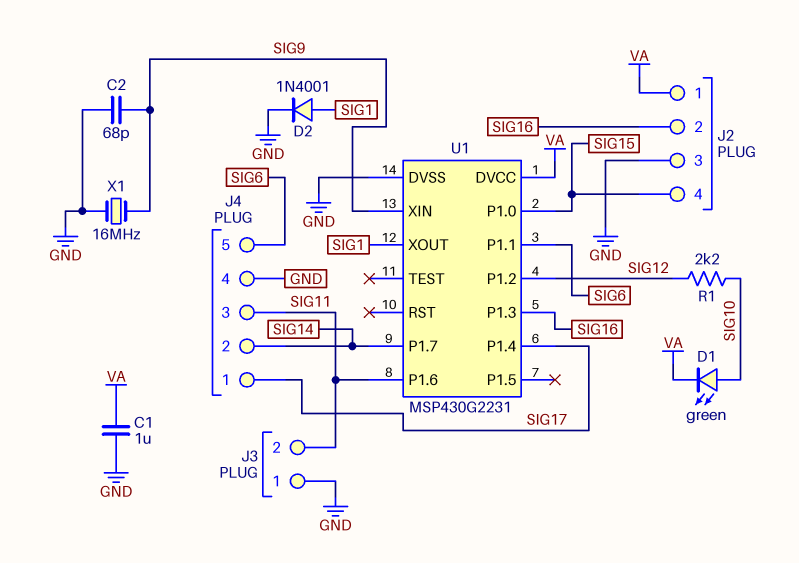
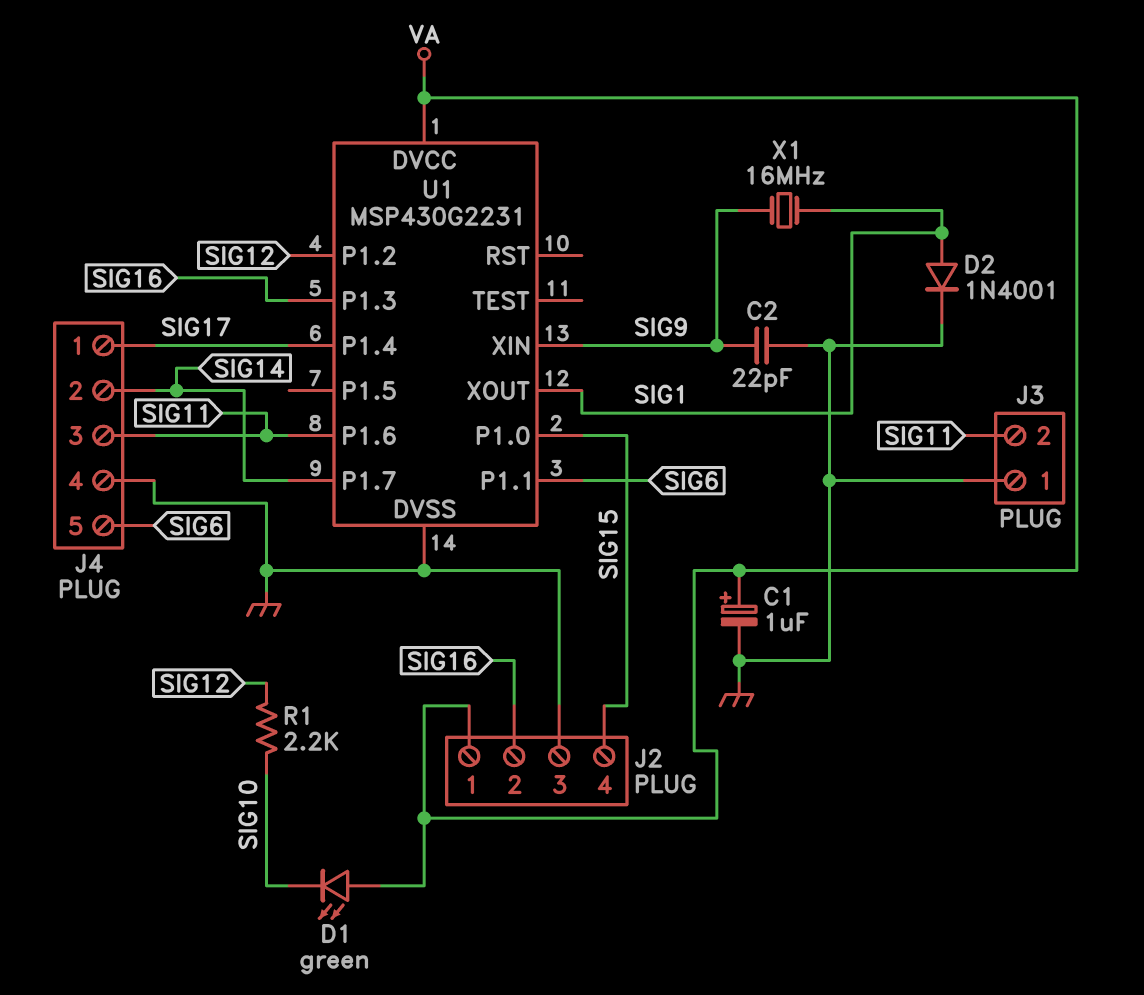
C1: 1uF (GND, VA) -> 1uF (plus VA, minus GND)
C2: 68pF (GND, SIG9) -> 22pF (GND, SIG9)
D1: LED green (A SIG10, K VA) -> LED green (A VA, K SIG10)
X1: 16MHz (GND, SIG9) -> 16MHz (SIG1, SIG9)

